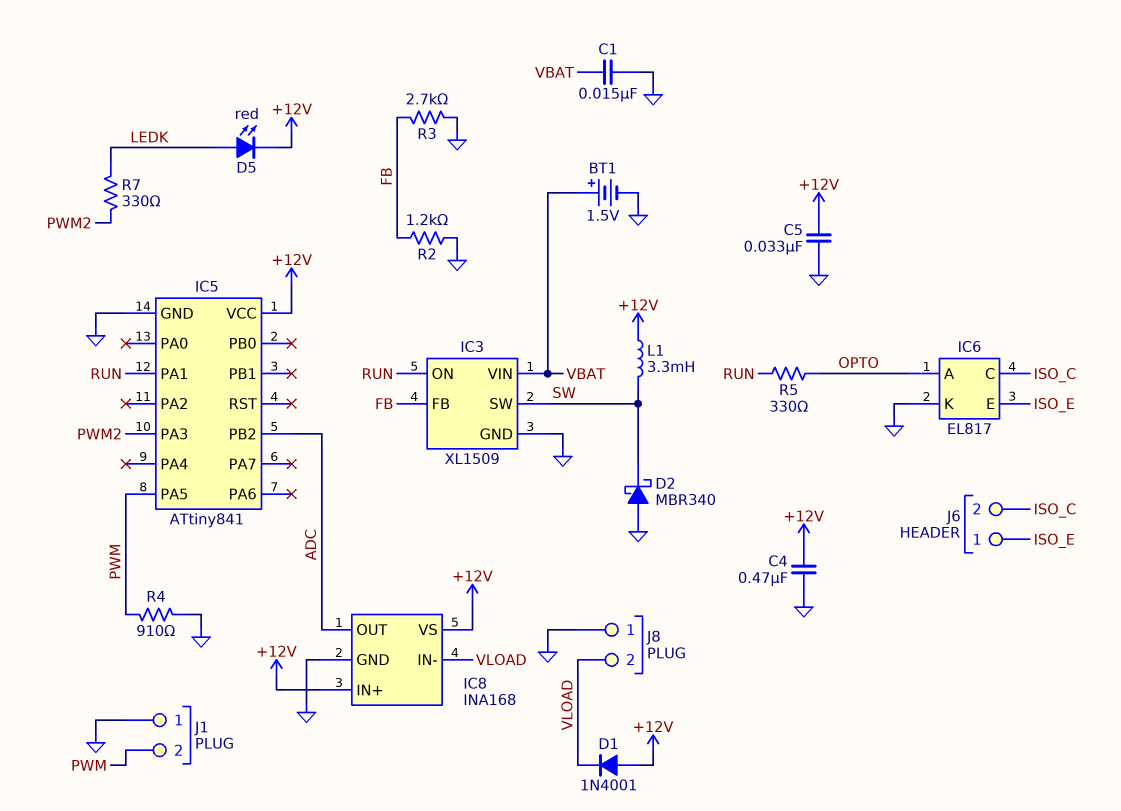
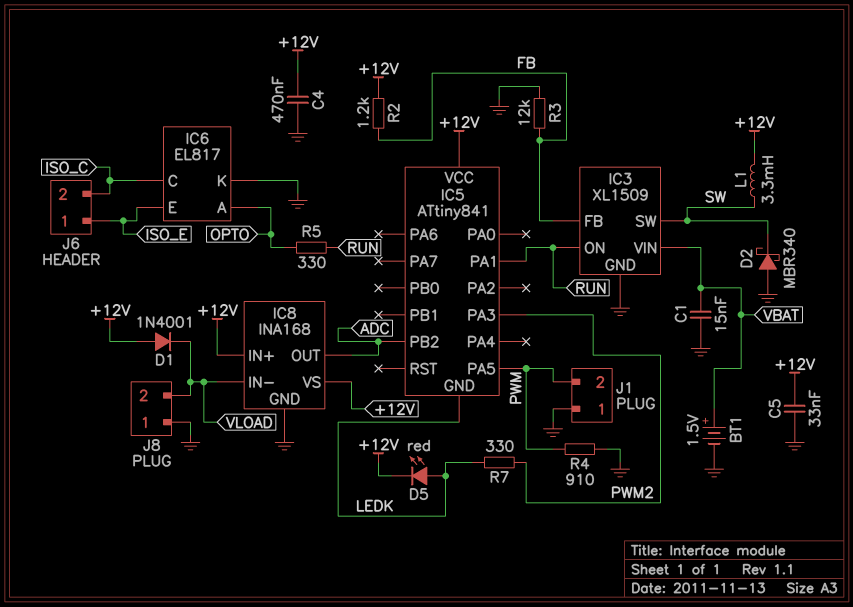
IC5 pin GND: GND -> LEDK
R2: 1.2k (FB, GND) -> 1.2k (+12V, FB)
R3: 2.7k (FB, GND) -> 12k (FB, GND)

